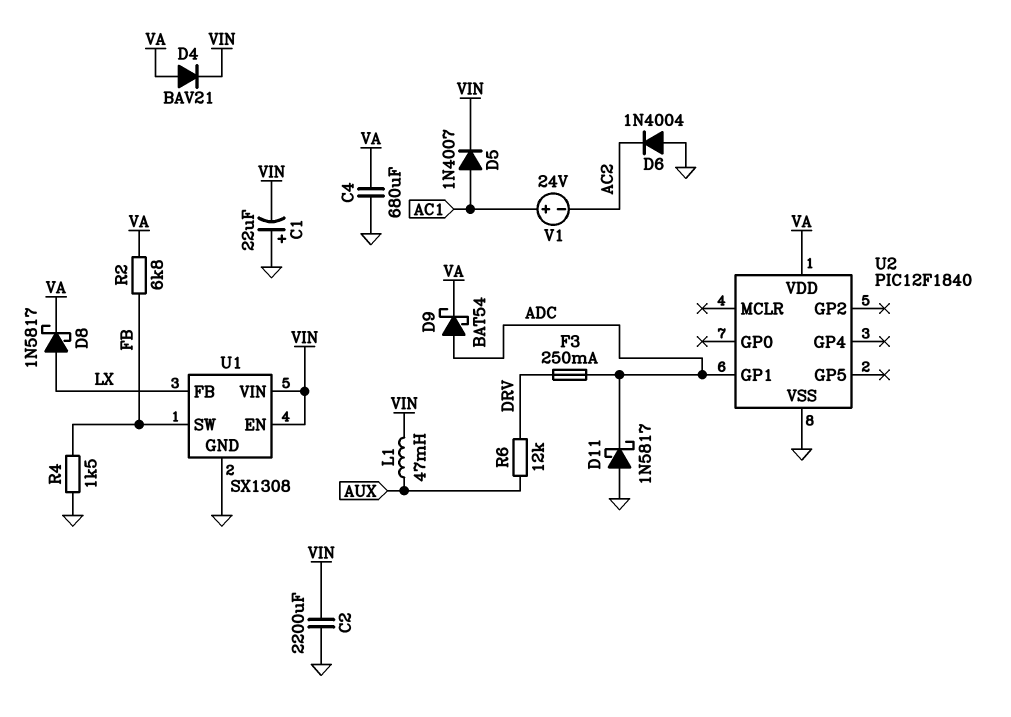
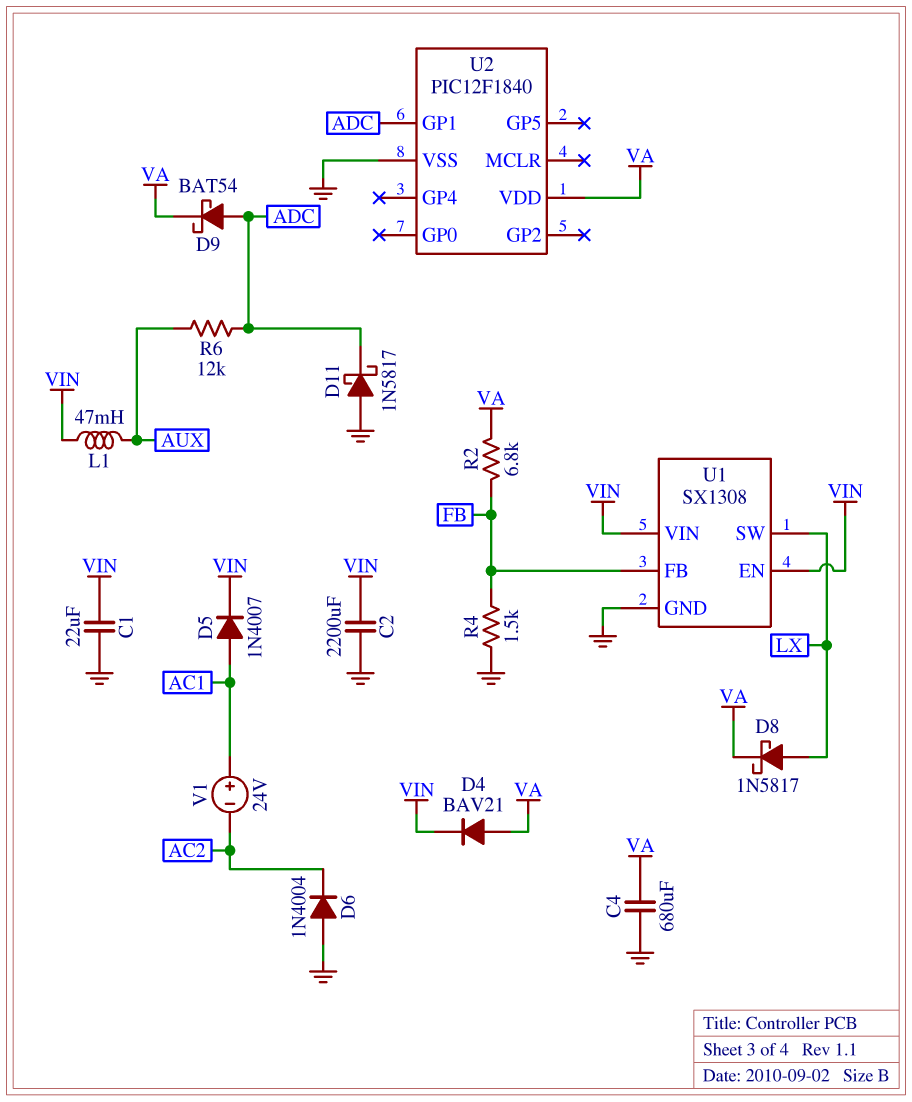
C1: 22uF (plus GND, minus VIN) -> 22uF (GND, VIN)
F3: 250mA (ADC, DRV) -> none
R6: 12k (AUX, DRV) -> 12k (ADC, AUX)
U1 pin FB: LX -> FB
U1 pin SW: FB -> LX

